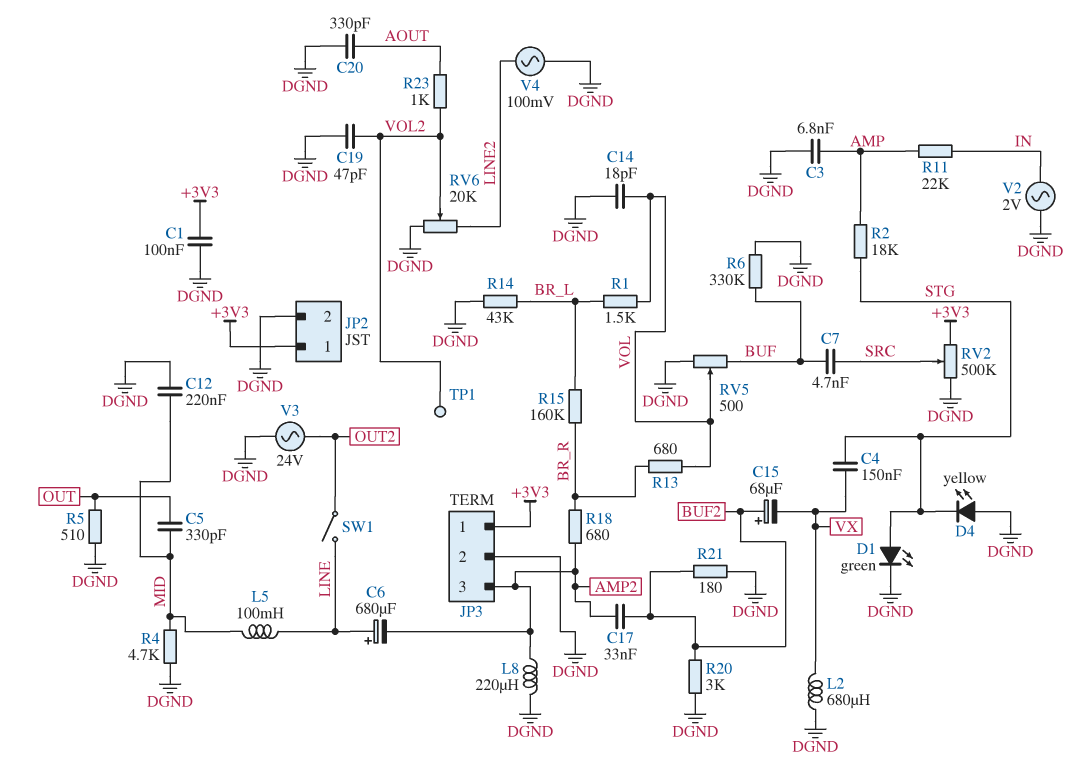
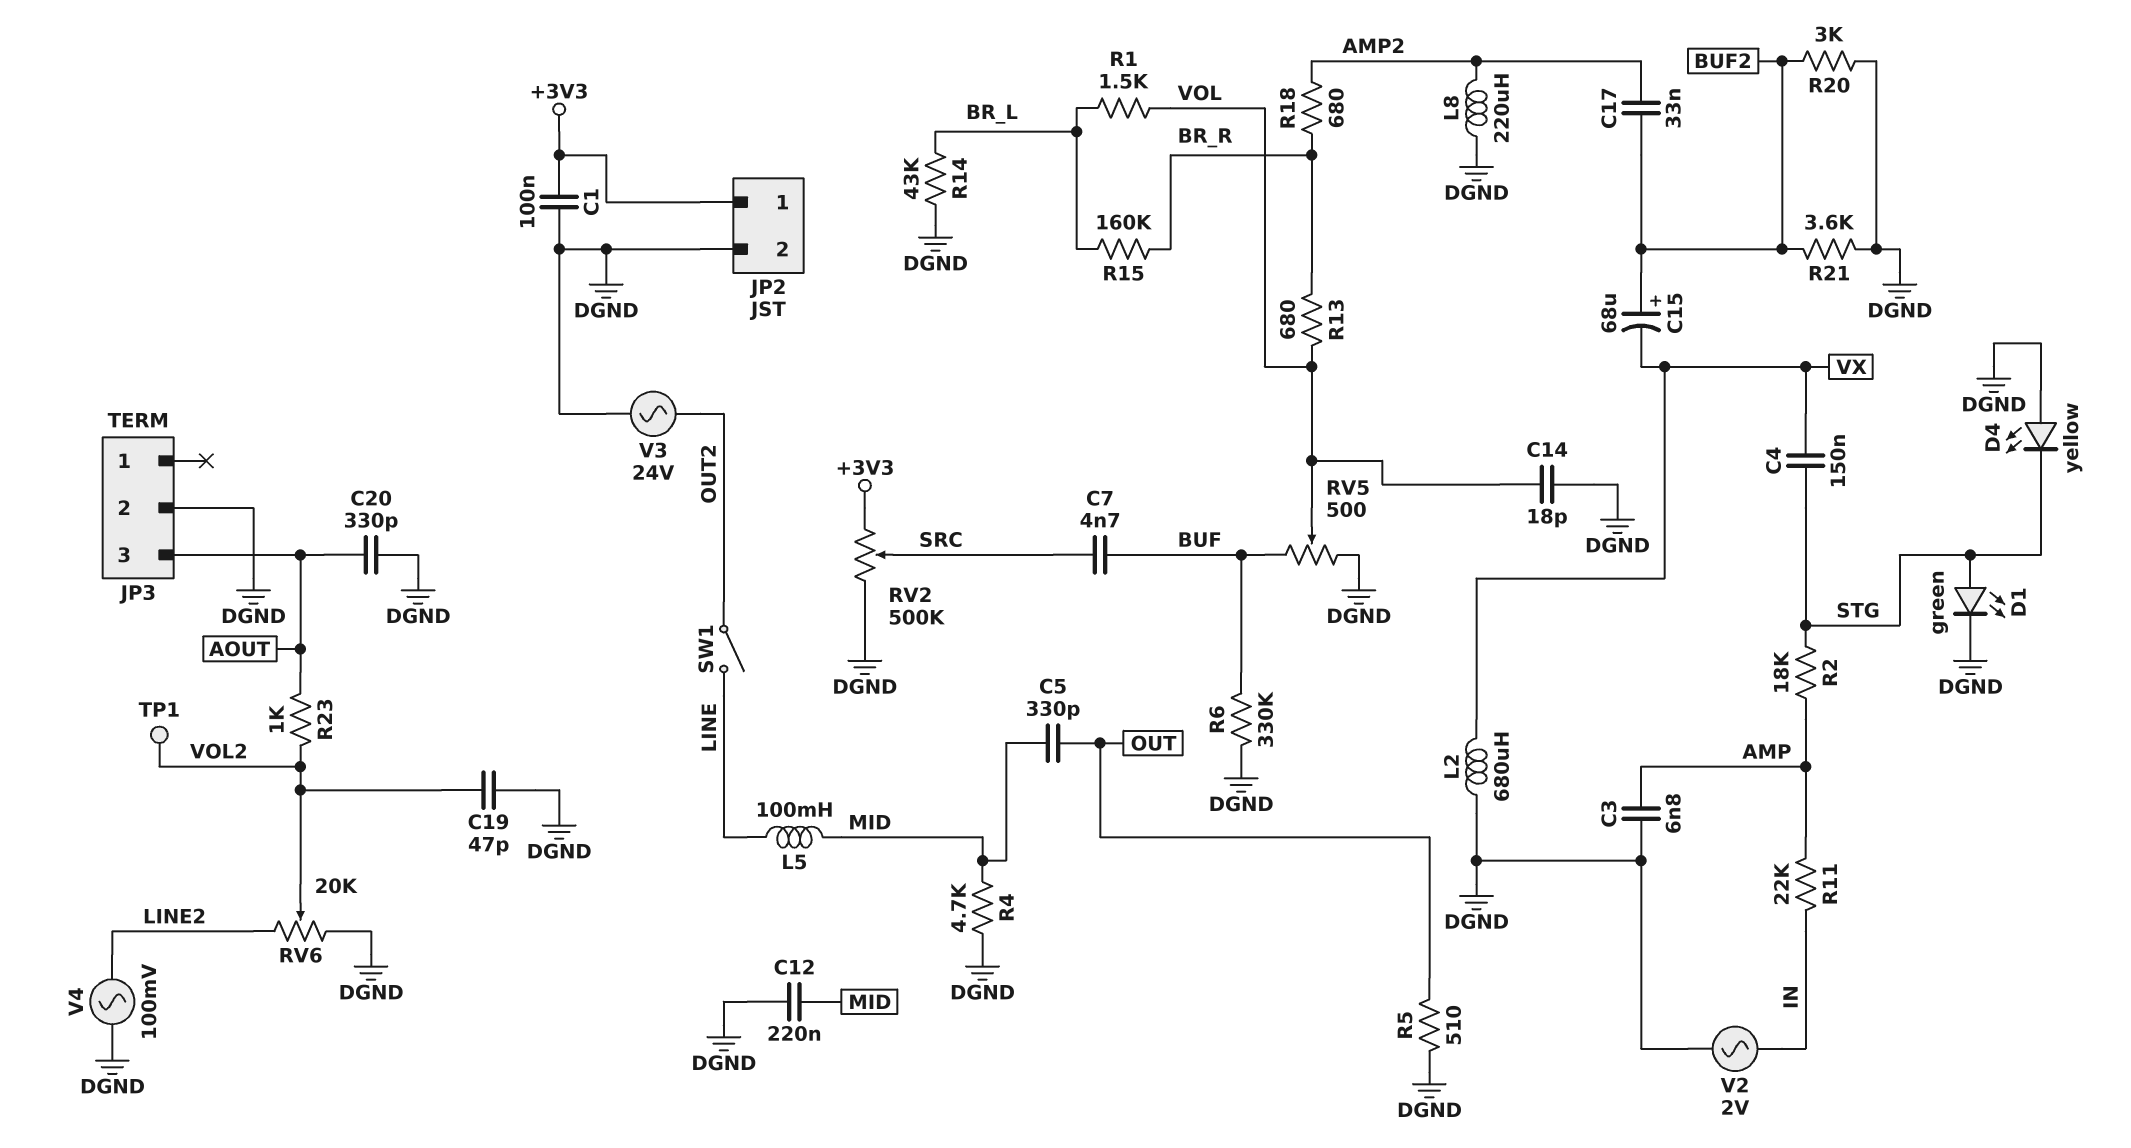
C6: 680uF (plus LINE, minus AMP2) -> none
JP3 pin 1: +3V3 -> none
JP3 pin 3: AMP2 -> AOUT
R21: 180 (BUF2, DGND) -> 3.6k (BUF2, DGND)

